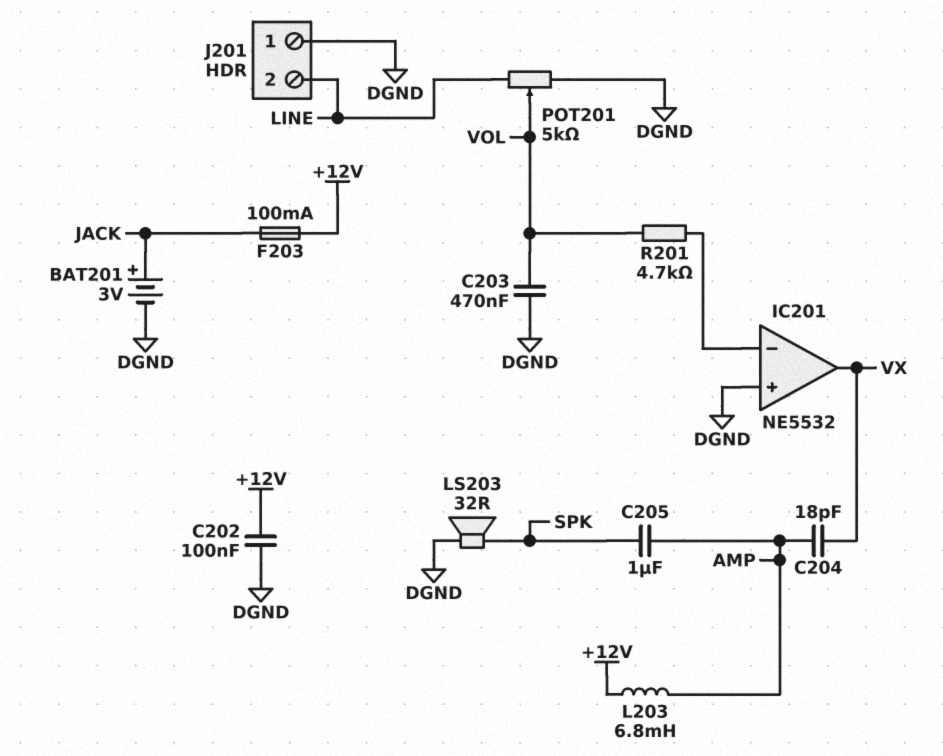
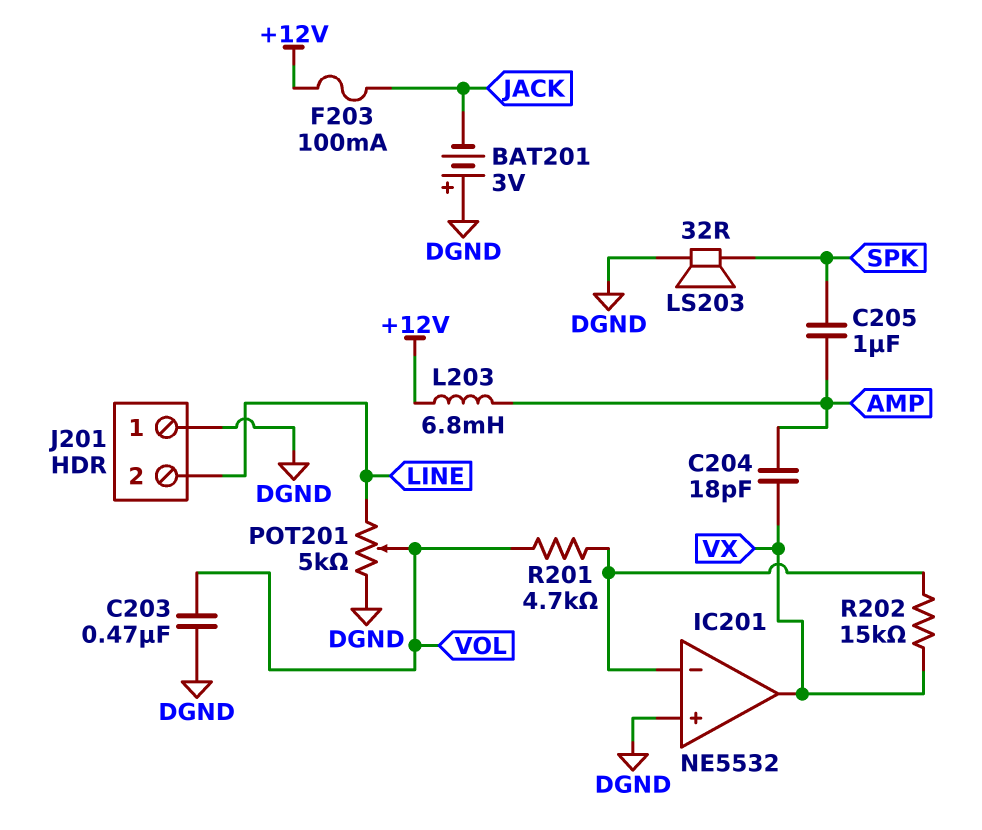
BAT201: 3V (plus JACK, minus DGND) -> 3V (plus DGND, minus JACK)
C202: 100nF (+12V, DGND) -> none
R202: none -> 15k (IC201/in-, VX)

